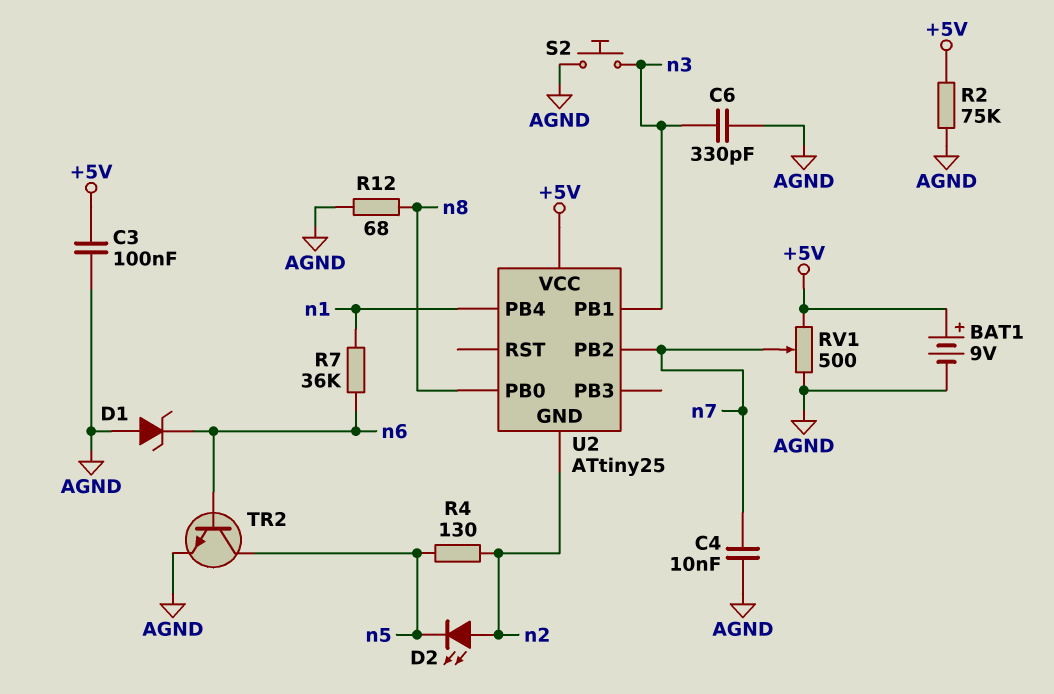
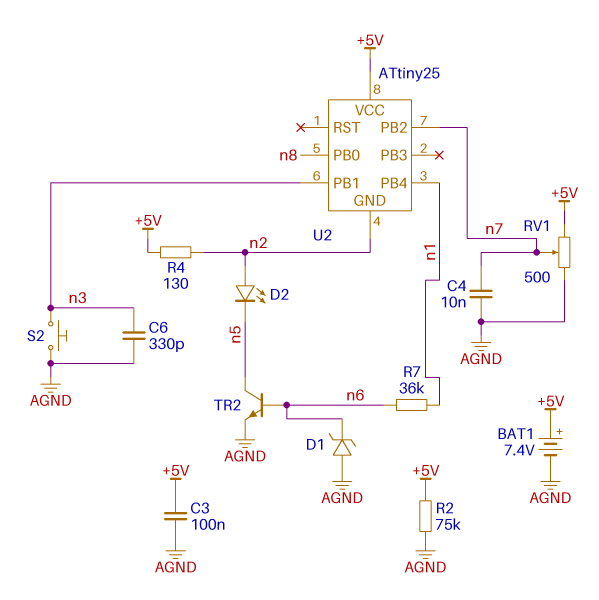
BAT1: 9V (plus +5V, minus AGND) -> 7.4V (plus +5V, minus AGND)
R4: 130 (n2, n5) -> 130 (+5V, n2)
R12: 68 (AGND, n8) -> none

